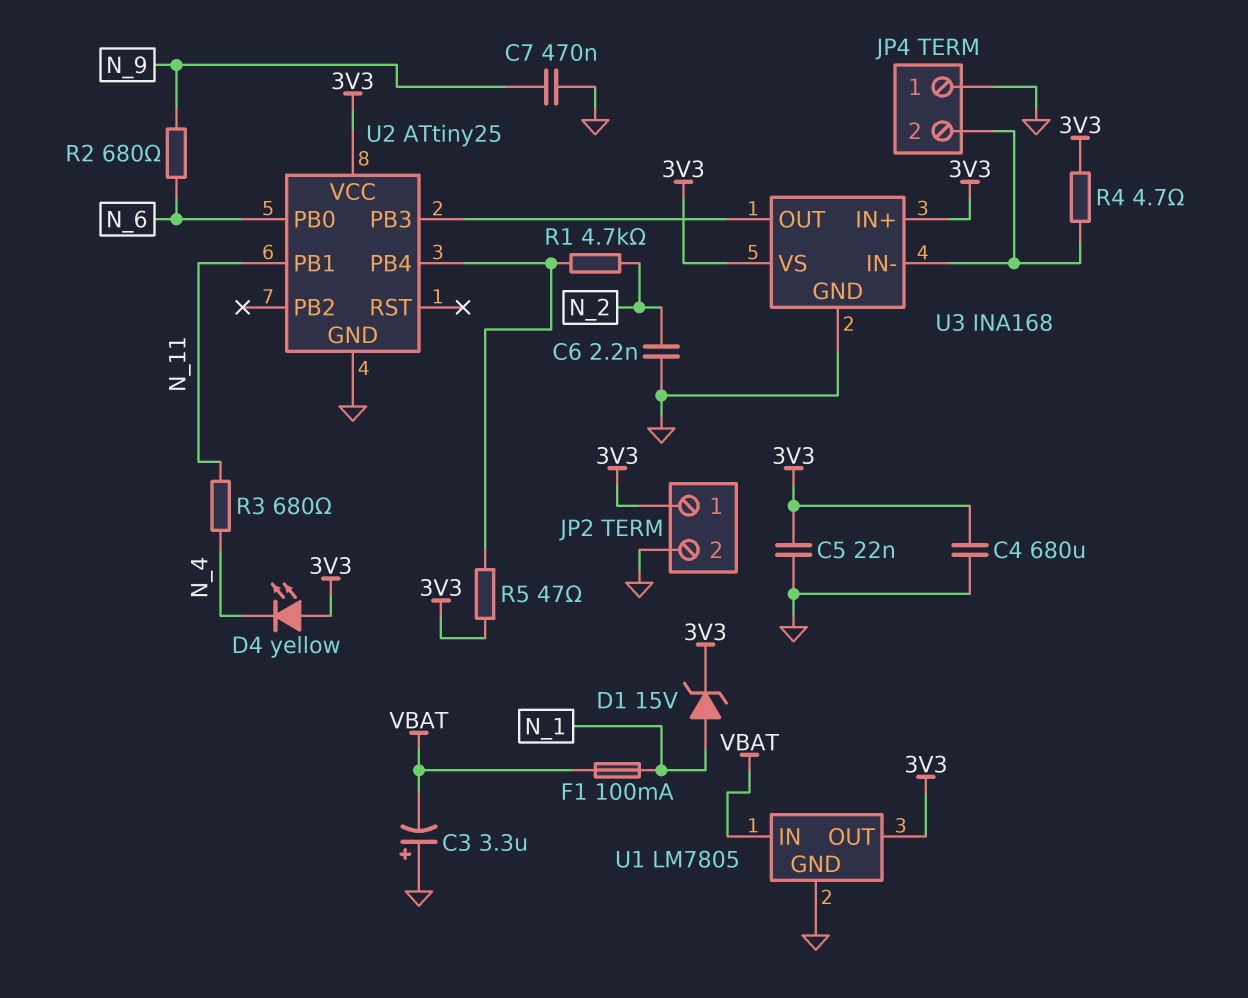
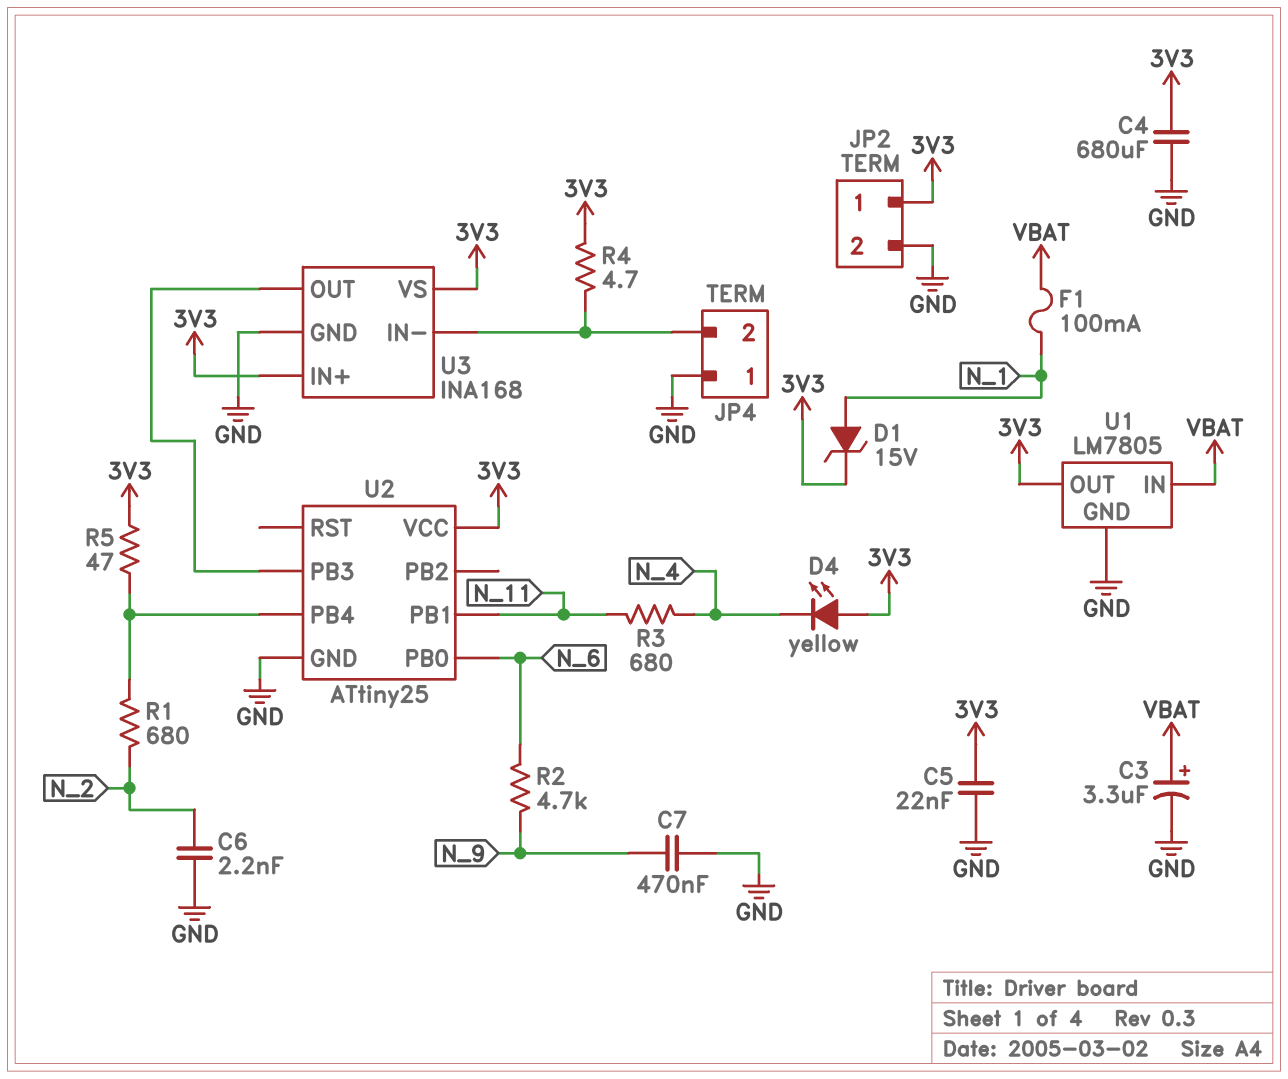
C3: 3.3uF (plus GND, minus VBAT) -> 3.3uF (plus VBAT, minus GND)
R1: 4.7k (N_2, U2/PB4) -> 680 (N_2, U2/PB4)
R2: 680 (N_6, N_9) -> 4.7k (N_6, N_9)

